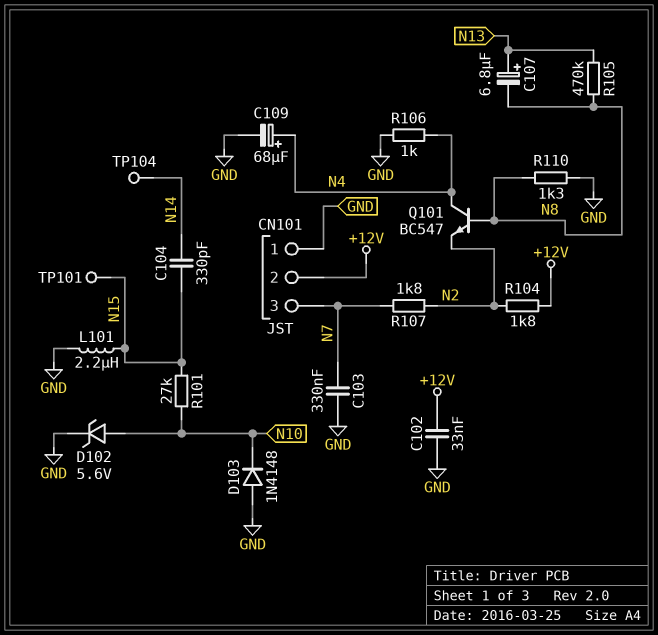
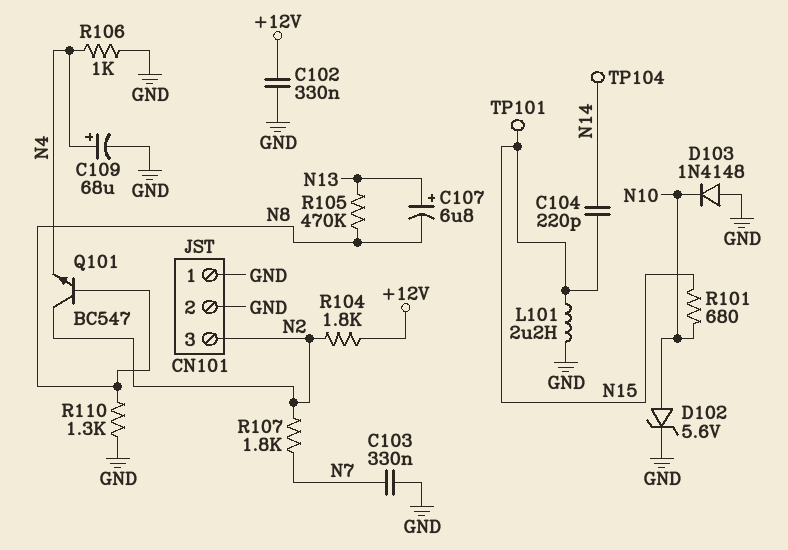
C102: 33nF (+12V, GND) -> 330nF (+12V, GND)
C104: 330pF (N14, N15) -> 220pF (N14, N15)
CN101 pin 2: +12V -> GND
CN101 pin 3: N7 -> N2
Q101: NPN BC547 (B N8, C N4, E N2) -> NPN BC547 (B N8, C N2, E N4)
R101: 27k (N10, N15) -> 680 (N10, N15)

